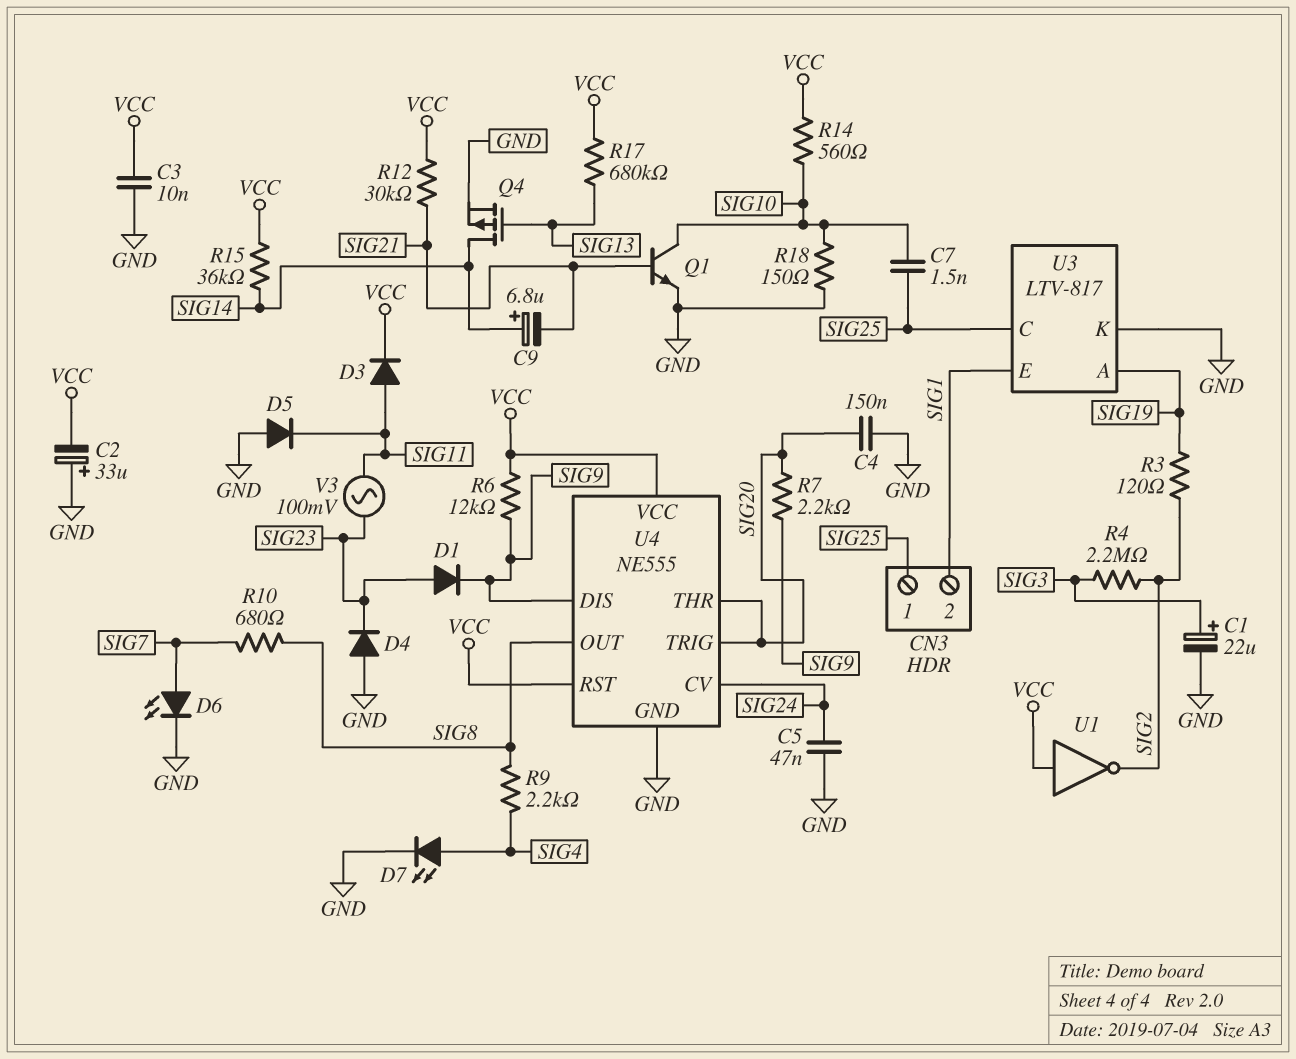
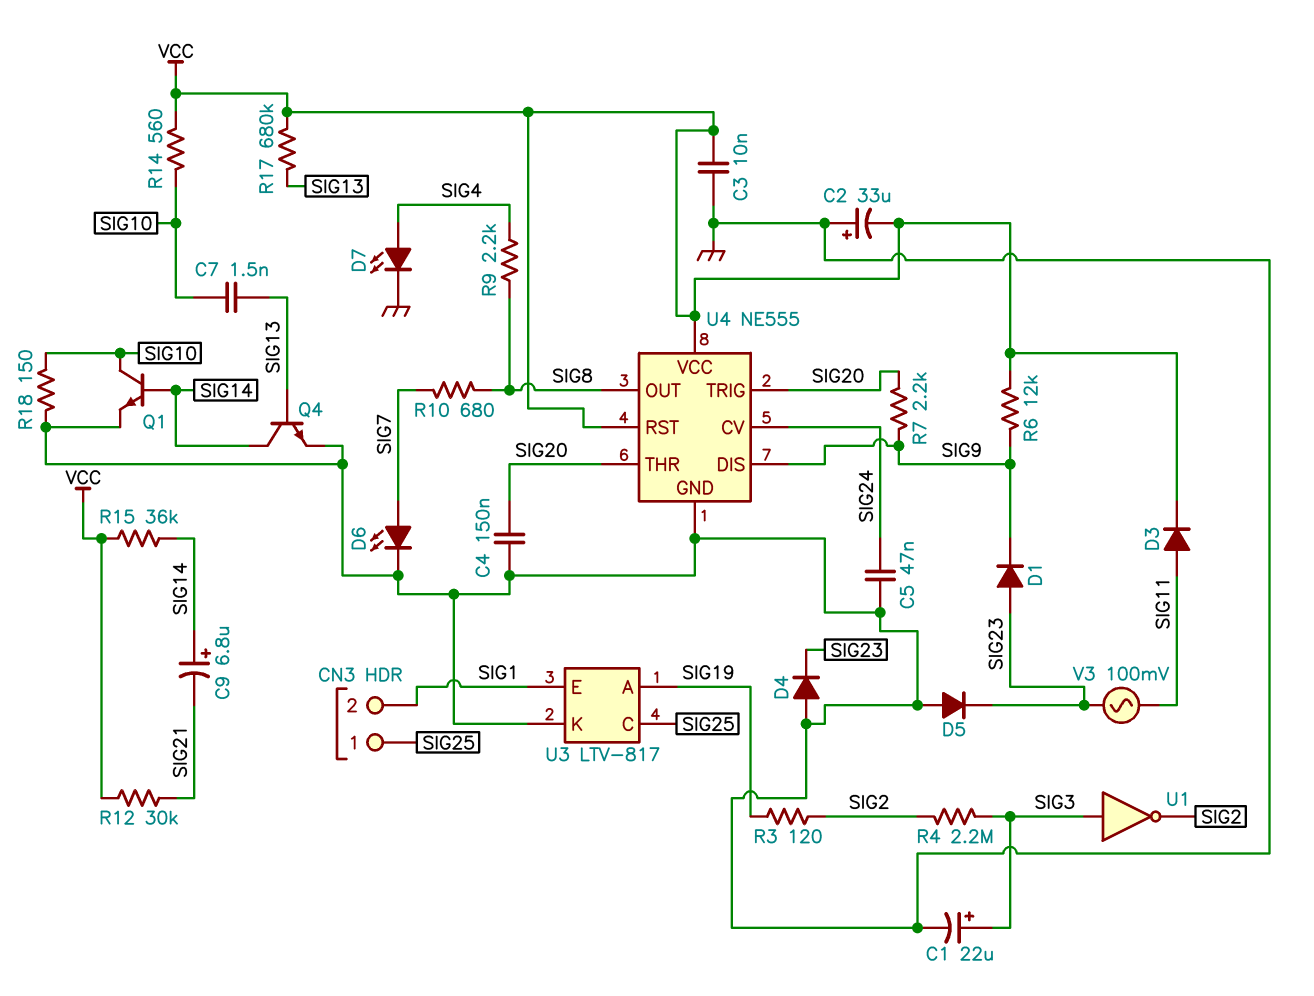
C7: 1.5nF (SIG10, SIG25) -> 1.5nF (SIG10, SIG13)
D5: diode (A GND, K SIG11) -> diode (A GND, K SIG23)
Q1: NPN (B SIG21, C SIG10, E GND) -> NPN (B SIG14, C SIG10, E GND)
Q4: PMOS (G SIG13, D SIG14, S GND) -> NPN (B SIG13, C SIG14, E GND)
U1: NOT (in VCC, out SIG2) -> NOT (in SIG3, out SIG2)

